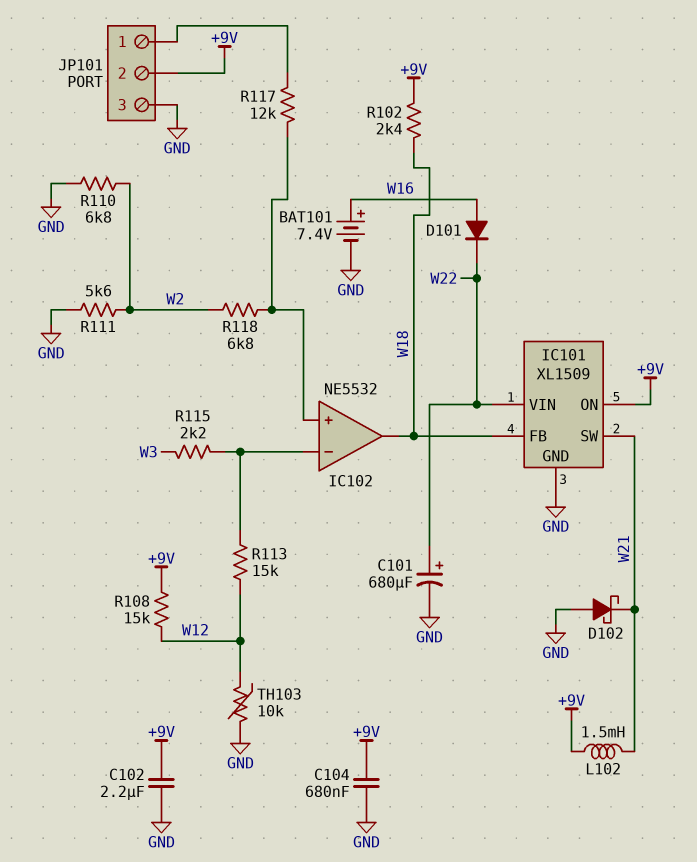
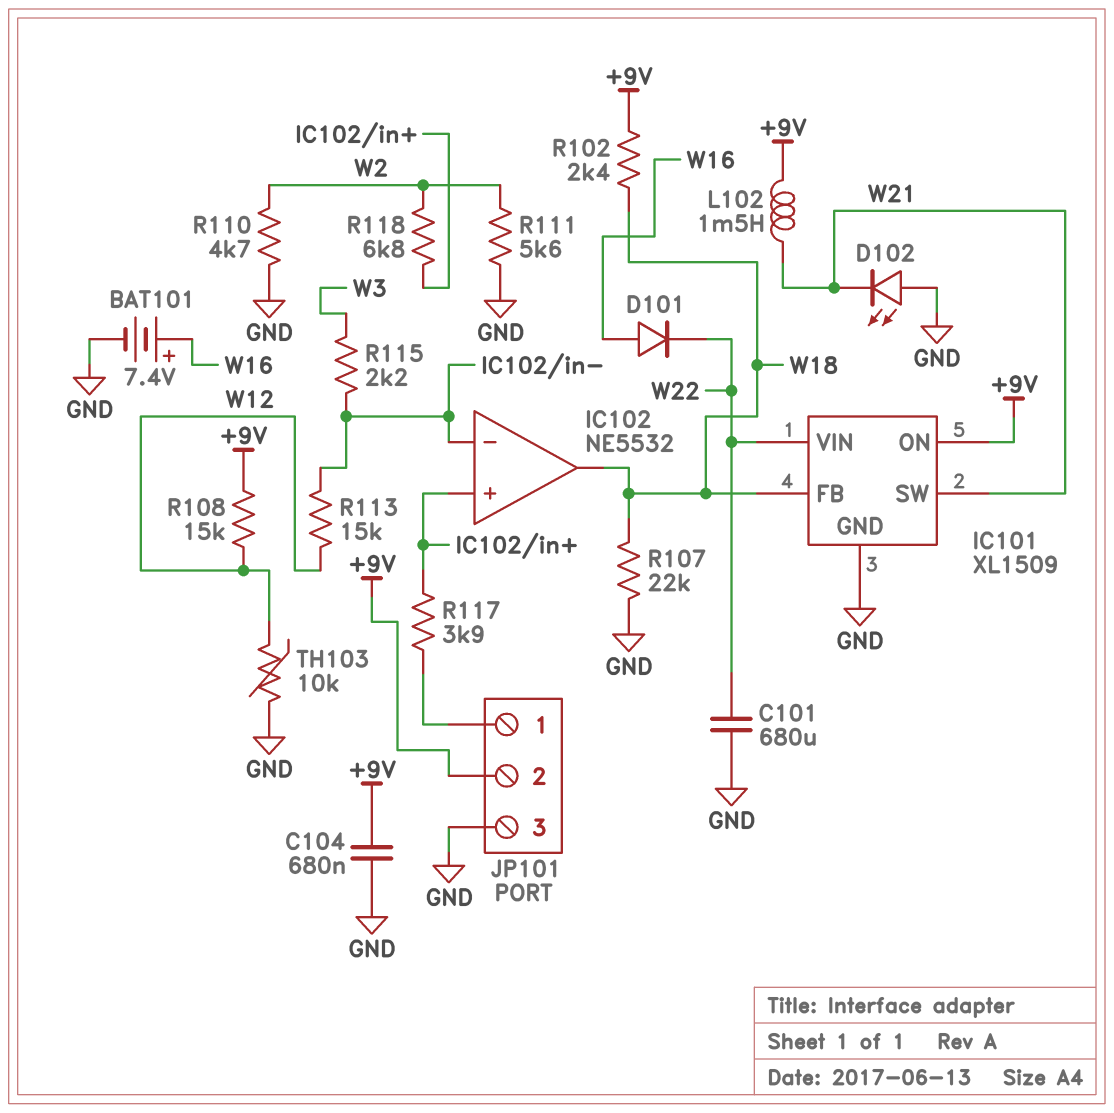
C101: 680uF (plus W22, minus GND) -> 680uF (GND, W22)
C102: 2.2uF (+9V, GND) -> none
D102: schottky (A GND, K W21) -> LED (A GND, K W21)
R107: none -> 22k (GND, W18)
R110: 6.8k (GND, W2) -> 4.7k (GND, W2)
R117: 12k (IC102/in+, JP101/1) -> 3.9k (IC102/in+, JP101/1)

